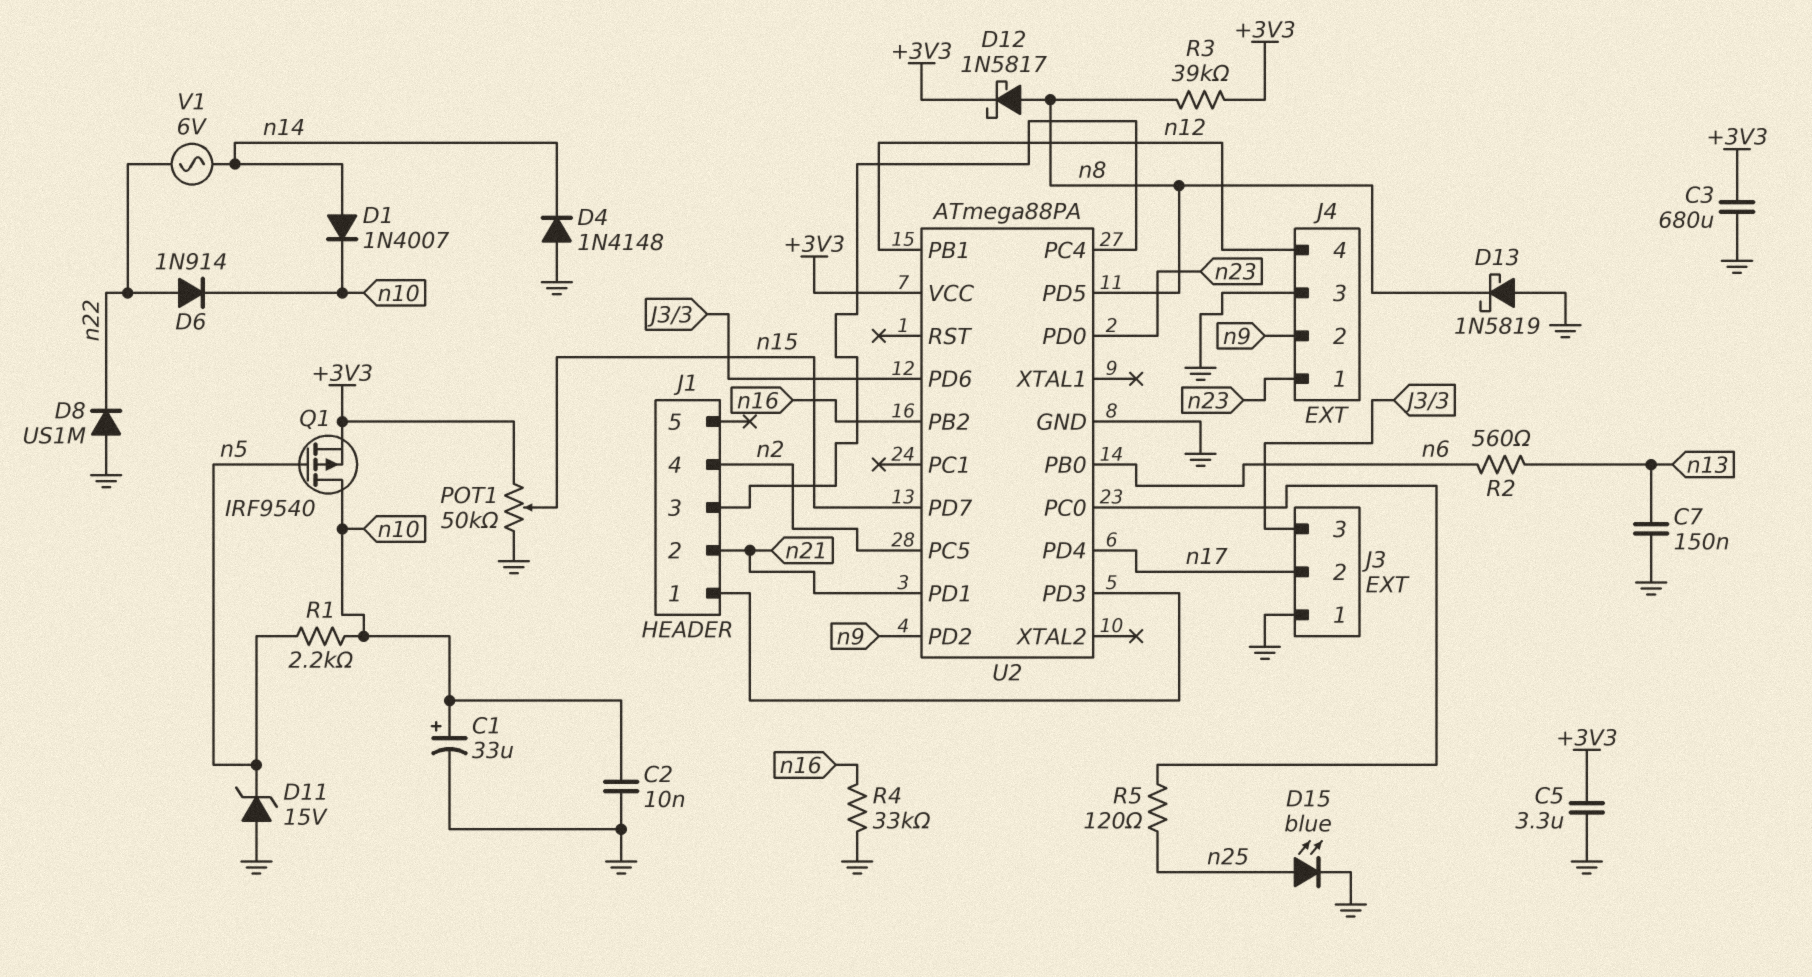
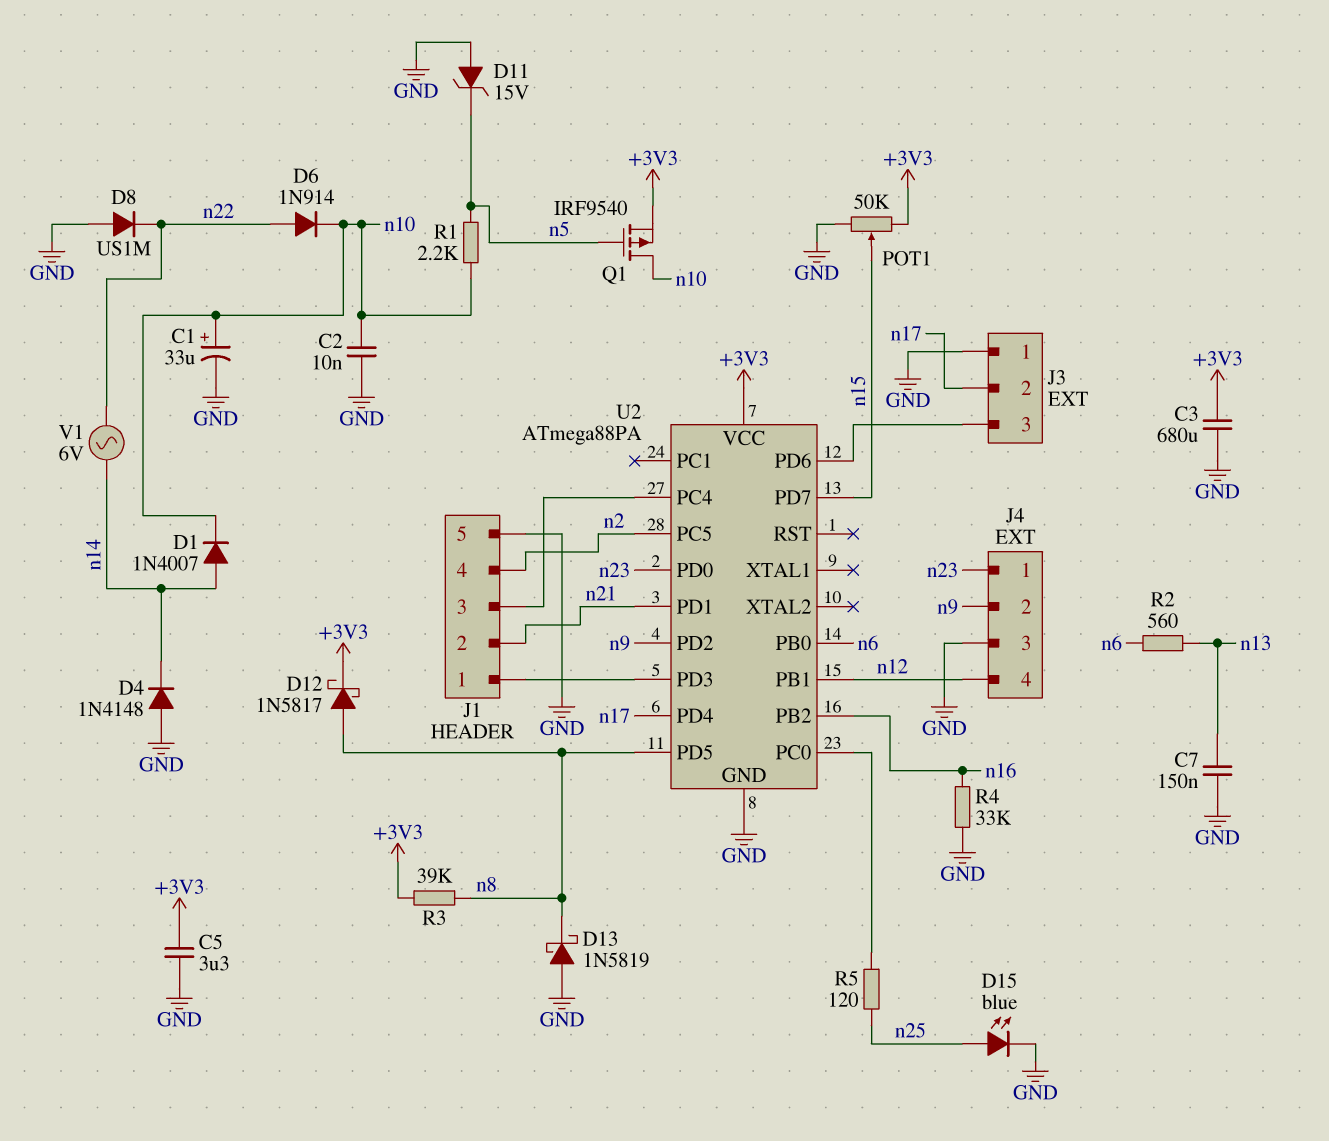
J1 pin 5: none -> GND

